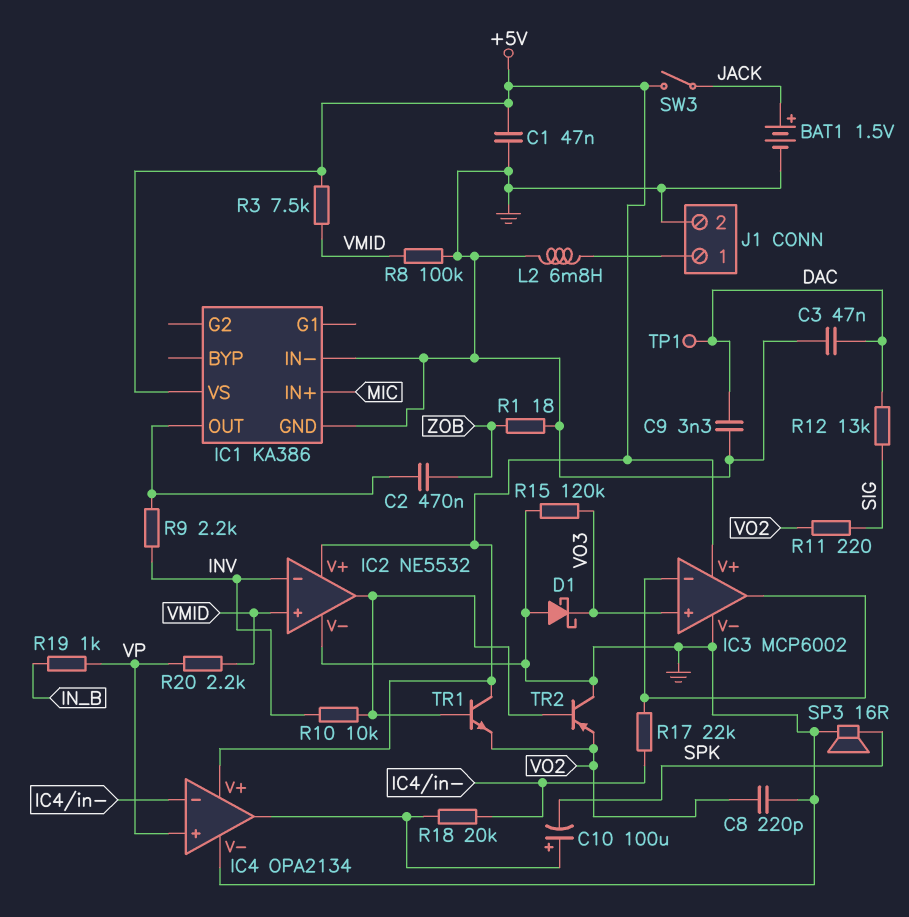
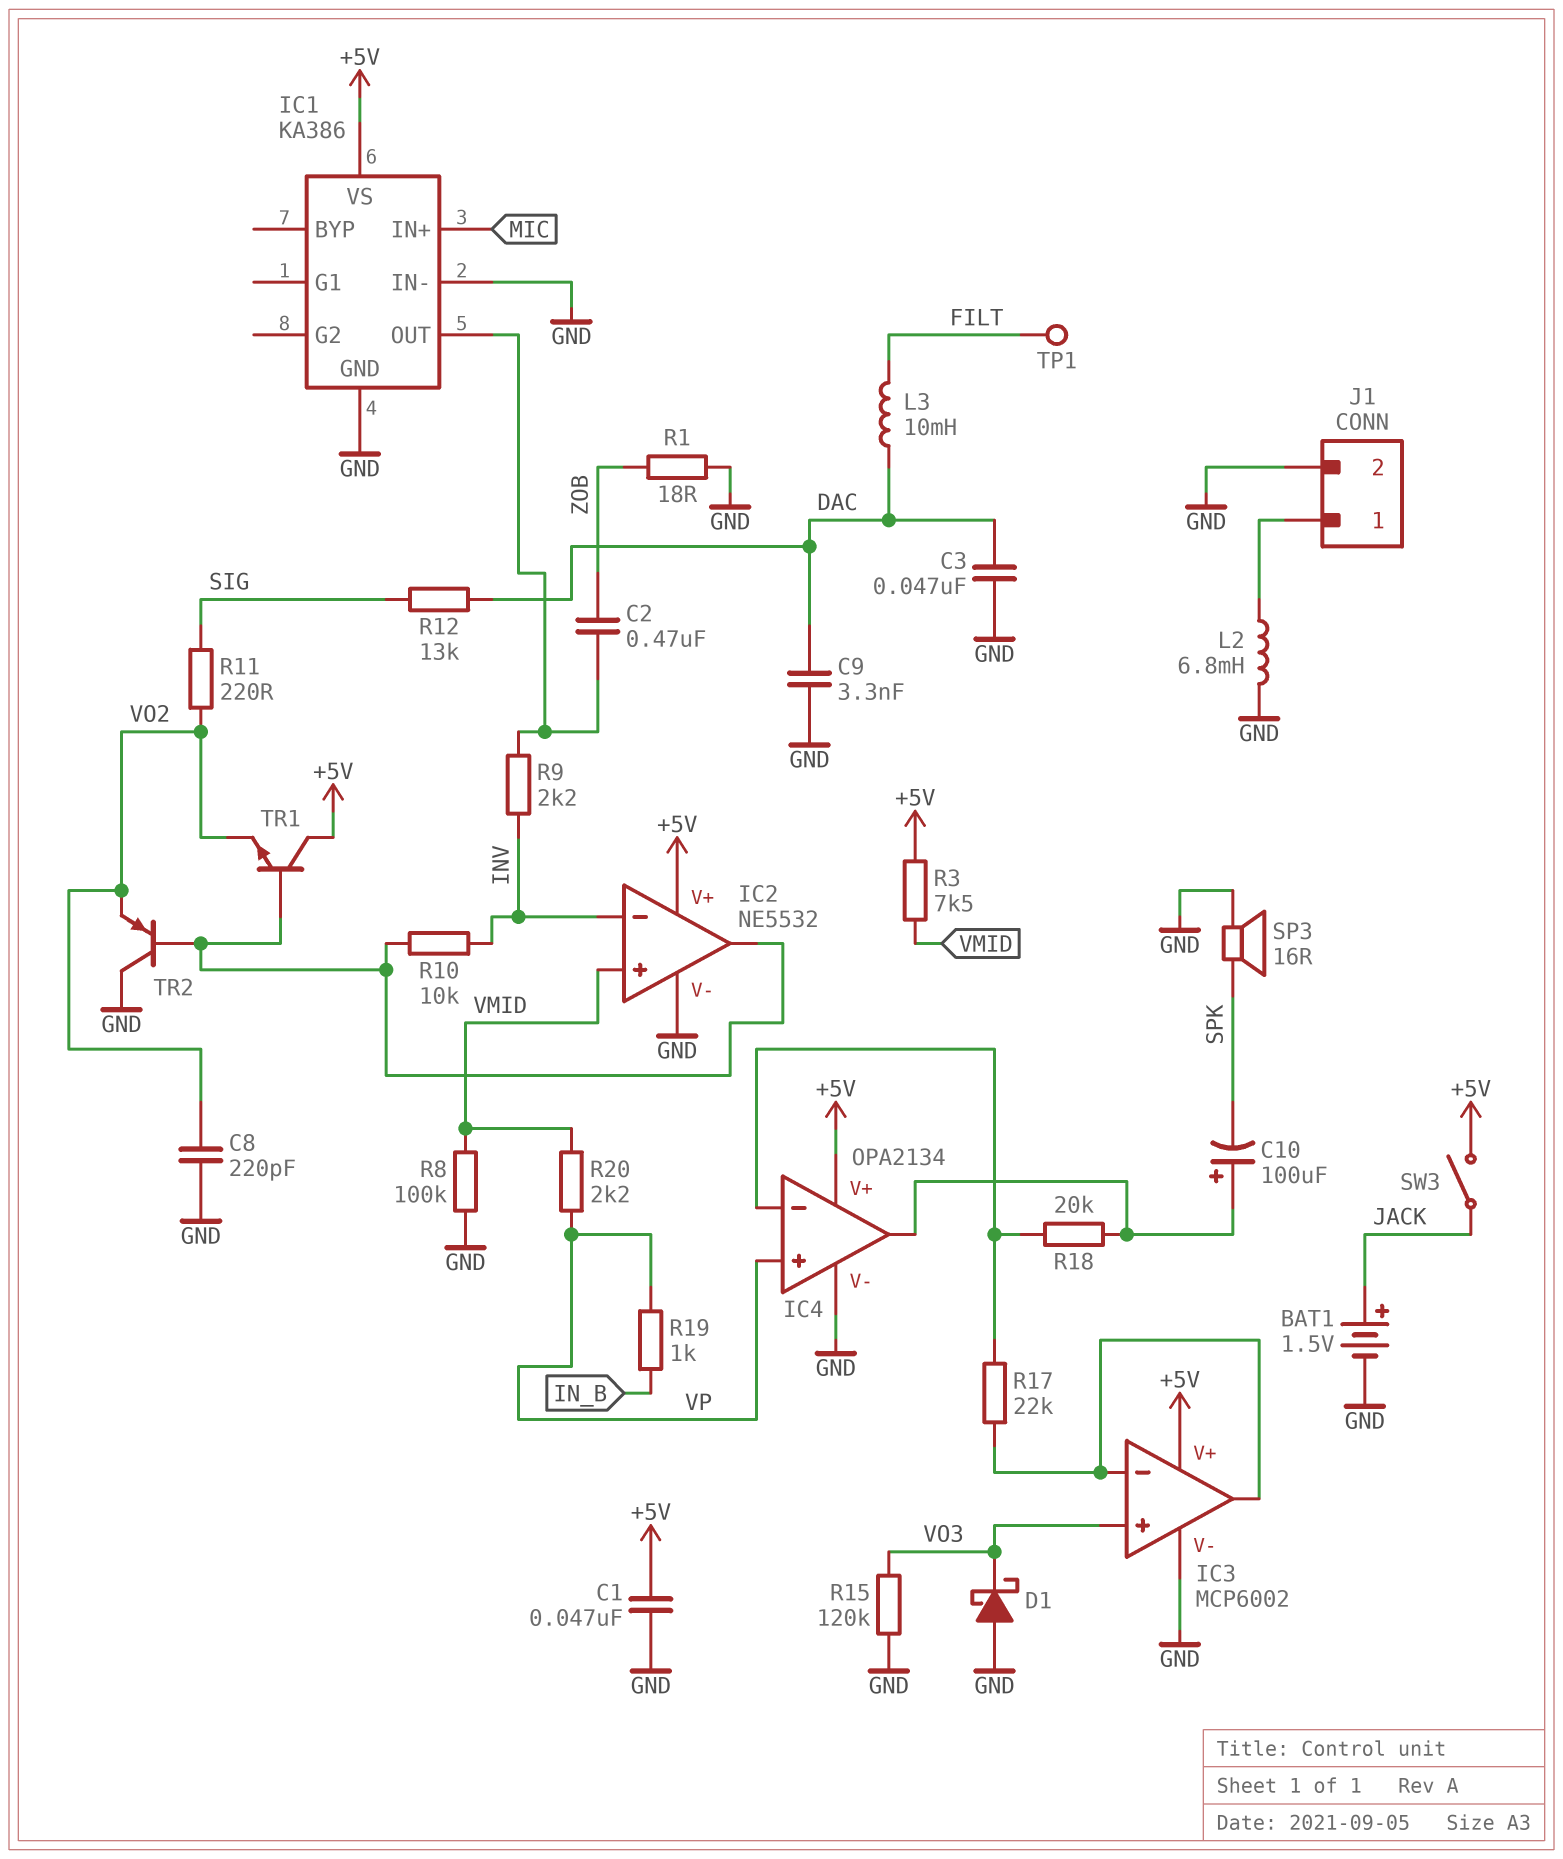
L3: none -> 10mH (DAC, FILT)
TP1: test point (DAC) -> test point (FILT)

